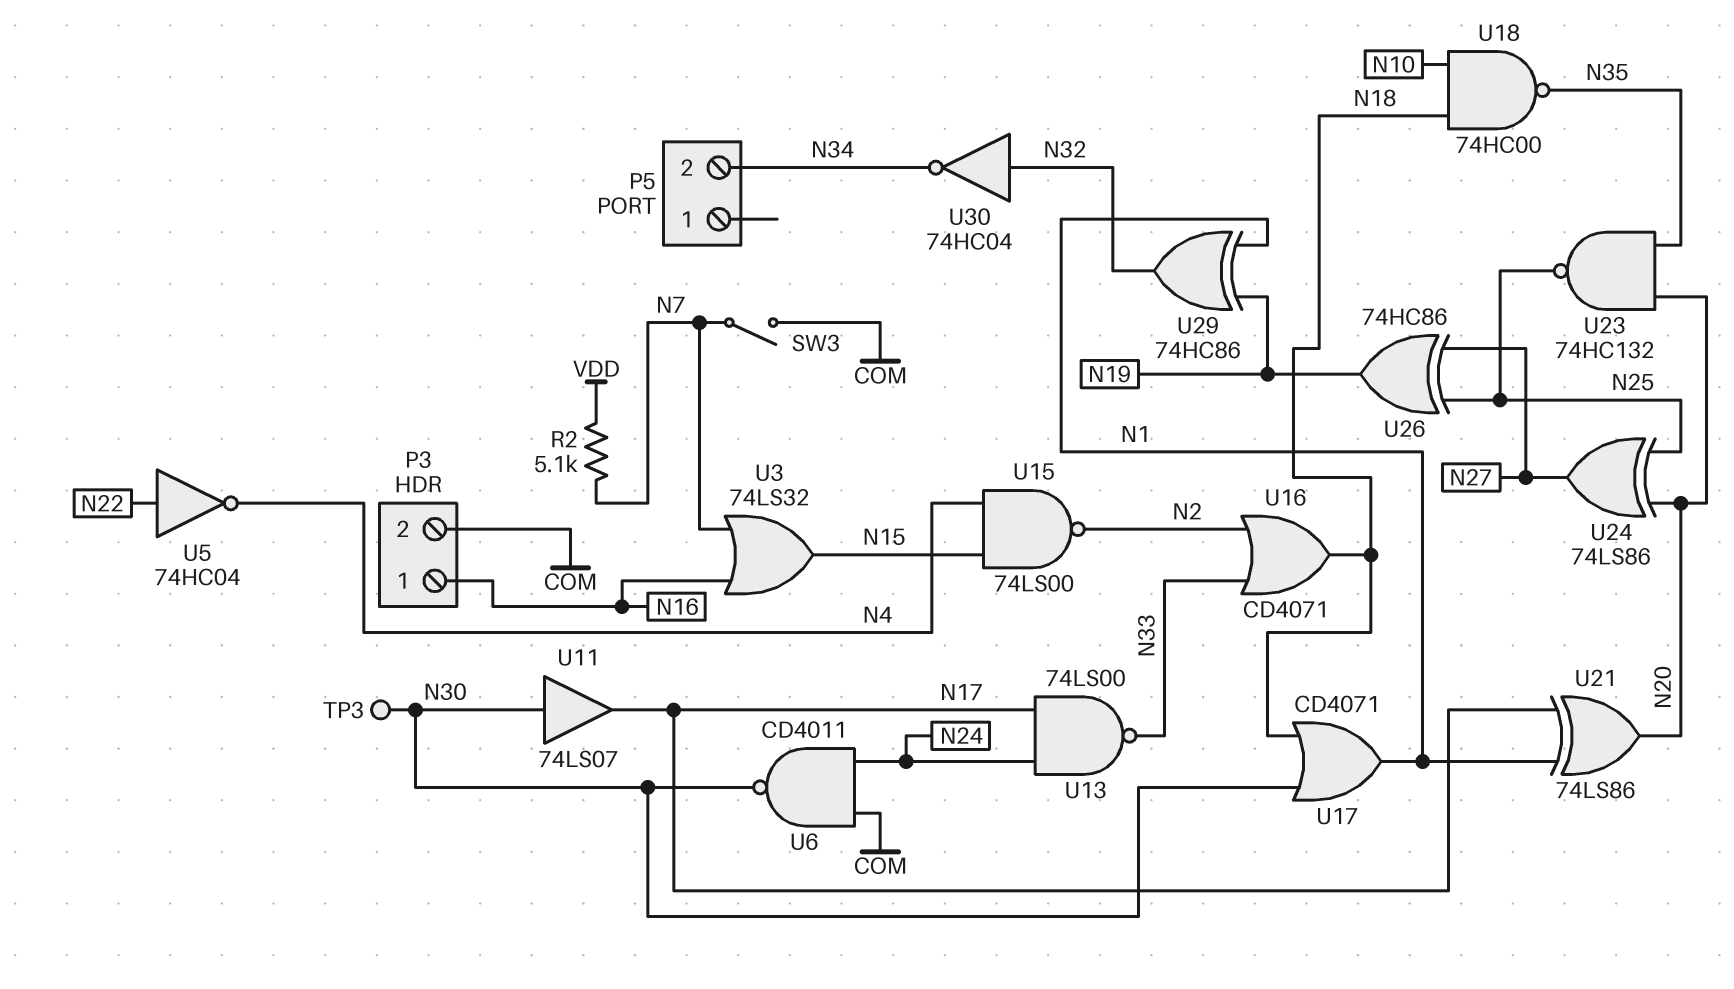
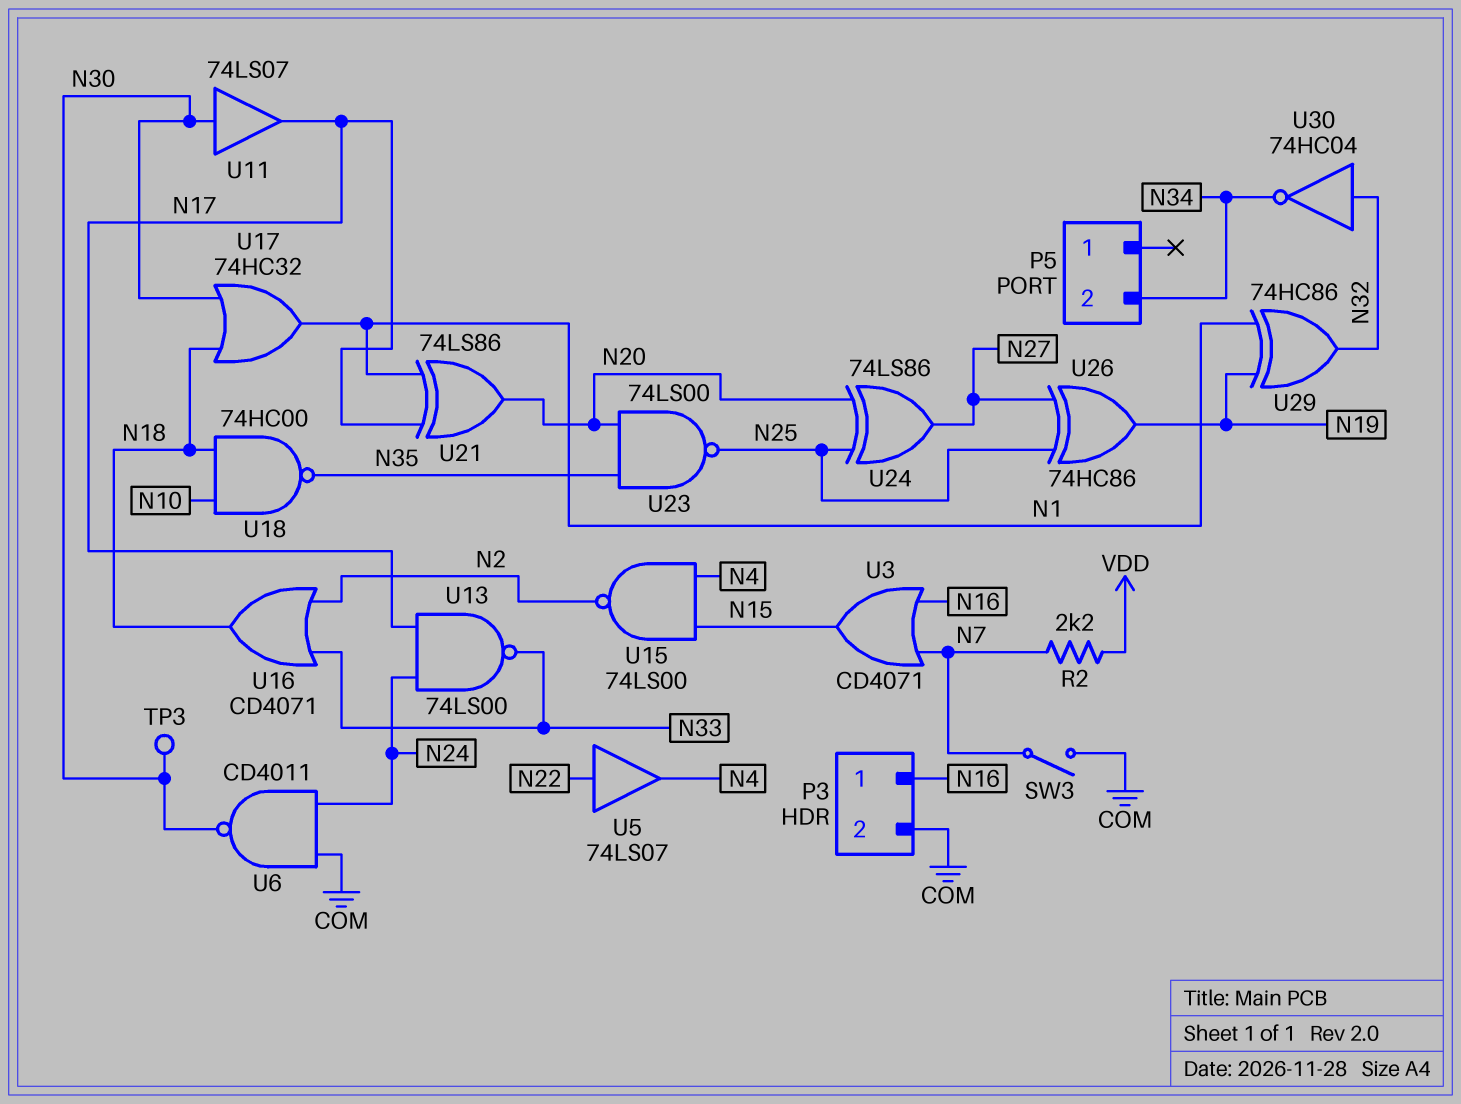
R2: 5.1k (N7, VDD) -> 2.2k (N7, VDD)
U3: OR 74LS32 (in N7, in N16, out N15) -> OR CD4071 (in N7, in N16, out N15)
U5: NOT 74HC04 (in N22, out N4) -> buffer 74LS07 (in N22, out N4)
U17: OR CD4071 (in N18, in N30, out N1) -> OR 74HC32 (in N18, in N30, out N1)
U23: NAND 74HC132 (in N20, in N35, out N25) -> NAND 74LS00 (in N20, in N35, out N25)

